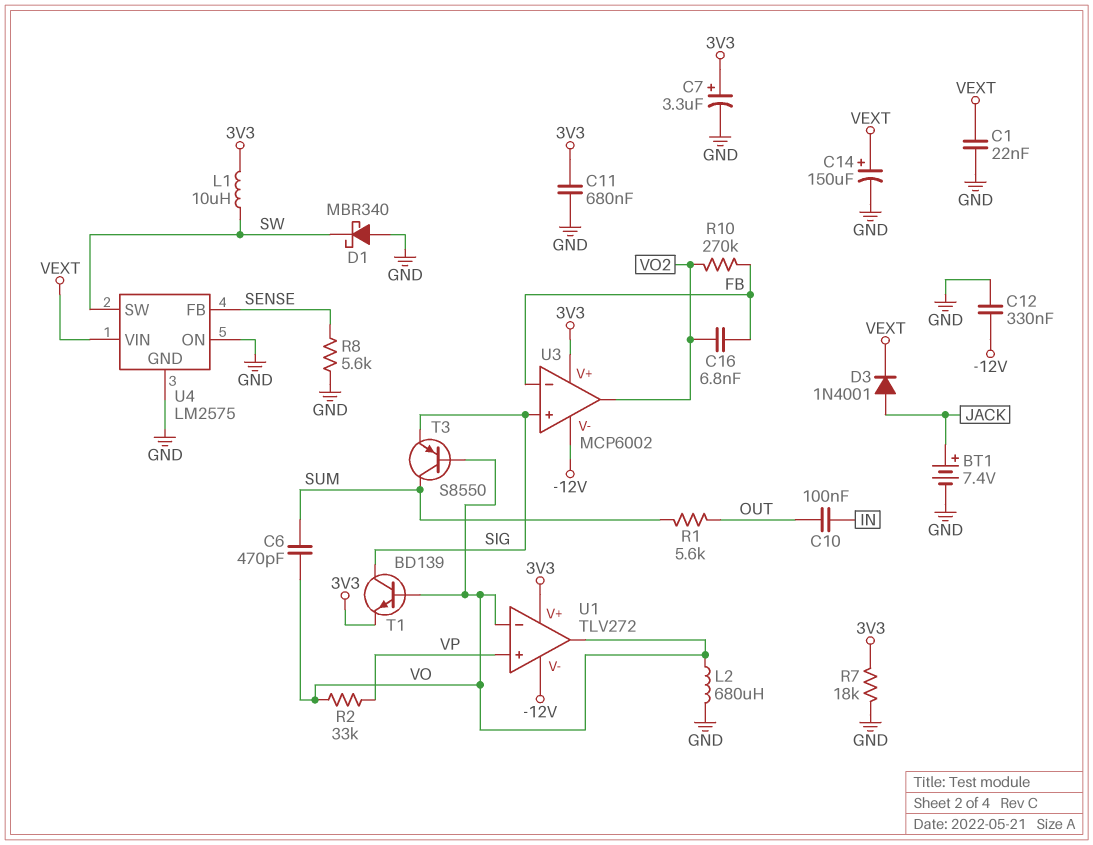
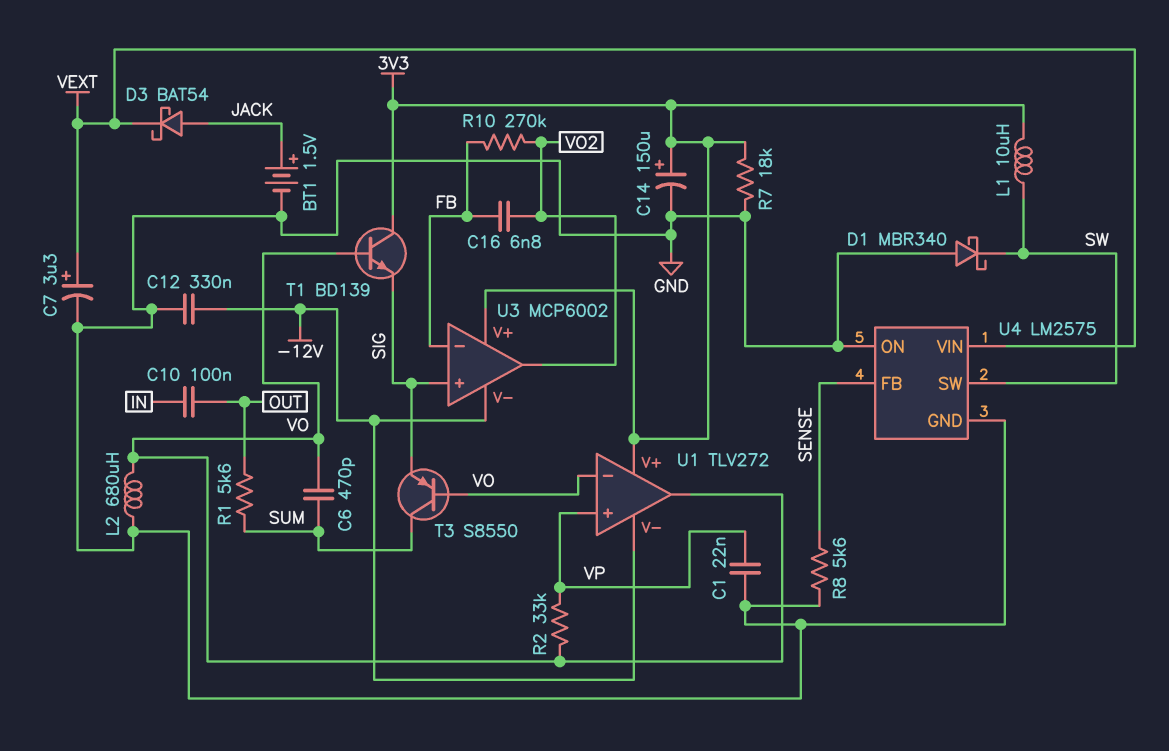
BT1: 7.4V (plus JACK, minus GND) -> 1.5V (plus JACK, minus GND)
C1: 22nF (GND, VEXT) -> 22nF (GND, VP)
C7: 3.3uF (plus 3V3, minus GND) -> 3.3uF (plus VEXT, minus GND)
C11: 680nF (3V3, GND) -> none
C14: 150uF (plus VEXT, minus GND) -> 150uF (plus 3V3, minus GND)
D3: diode 1N4001 (A JACK, K VEXT) -> schottky BAT54 (A JACK, K VEXT)
T1: NPN BD139 (B VO, C SIG, E 3V3) -> NPN BD139 (B VO, C 3V3, E SIG)

